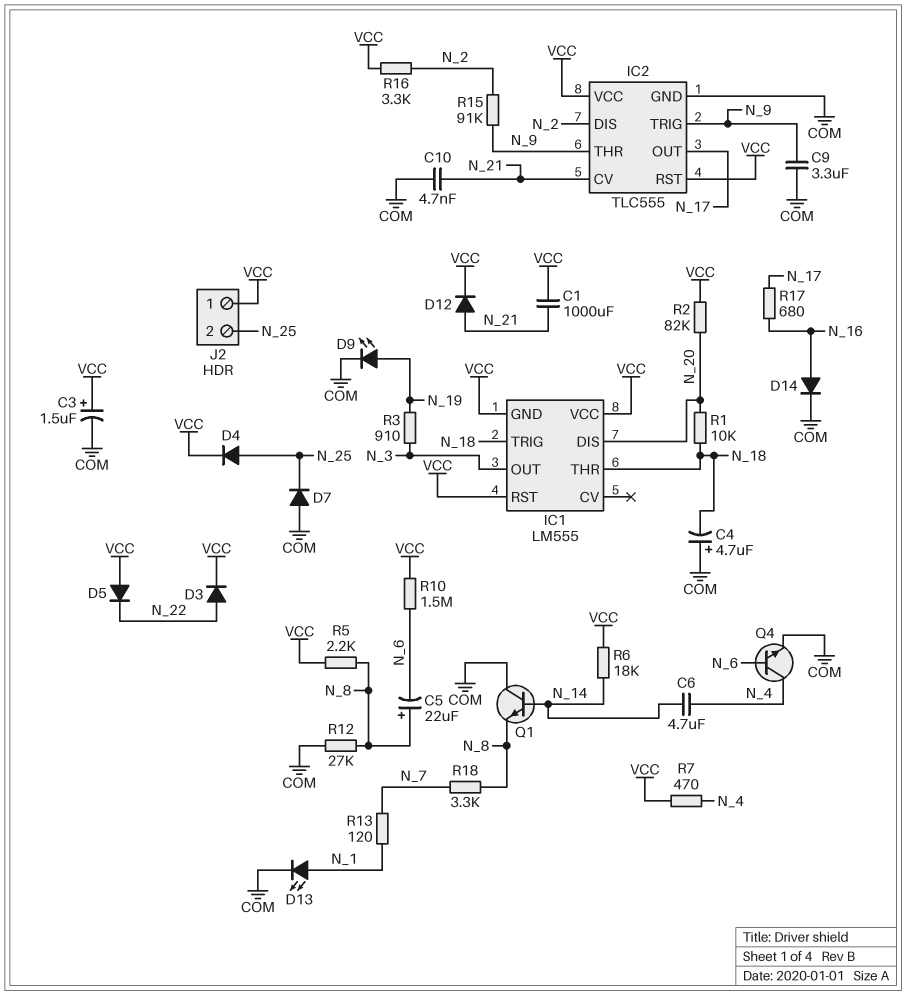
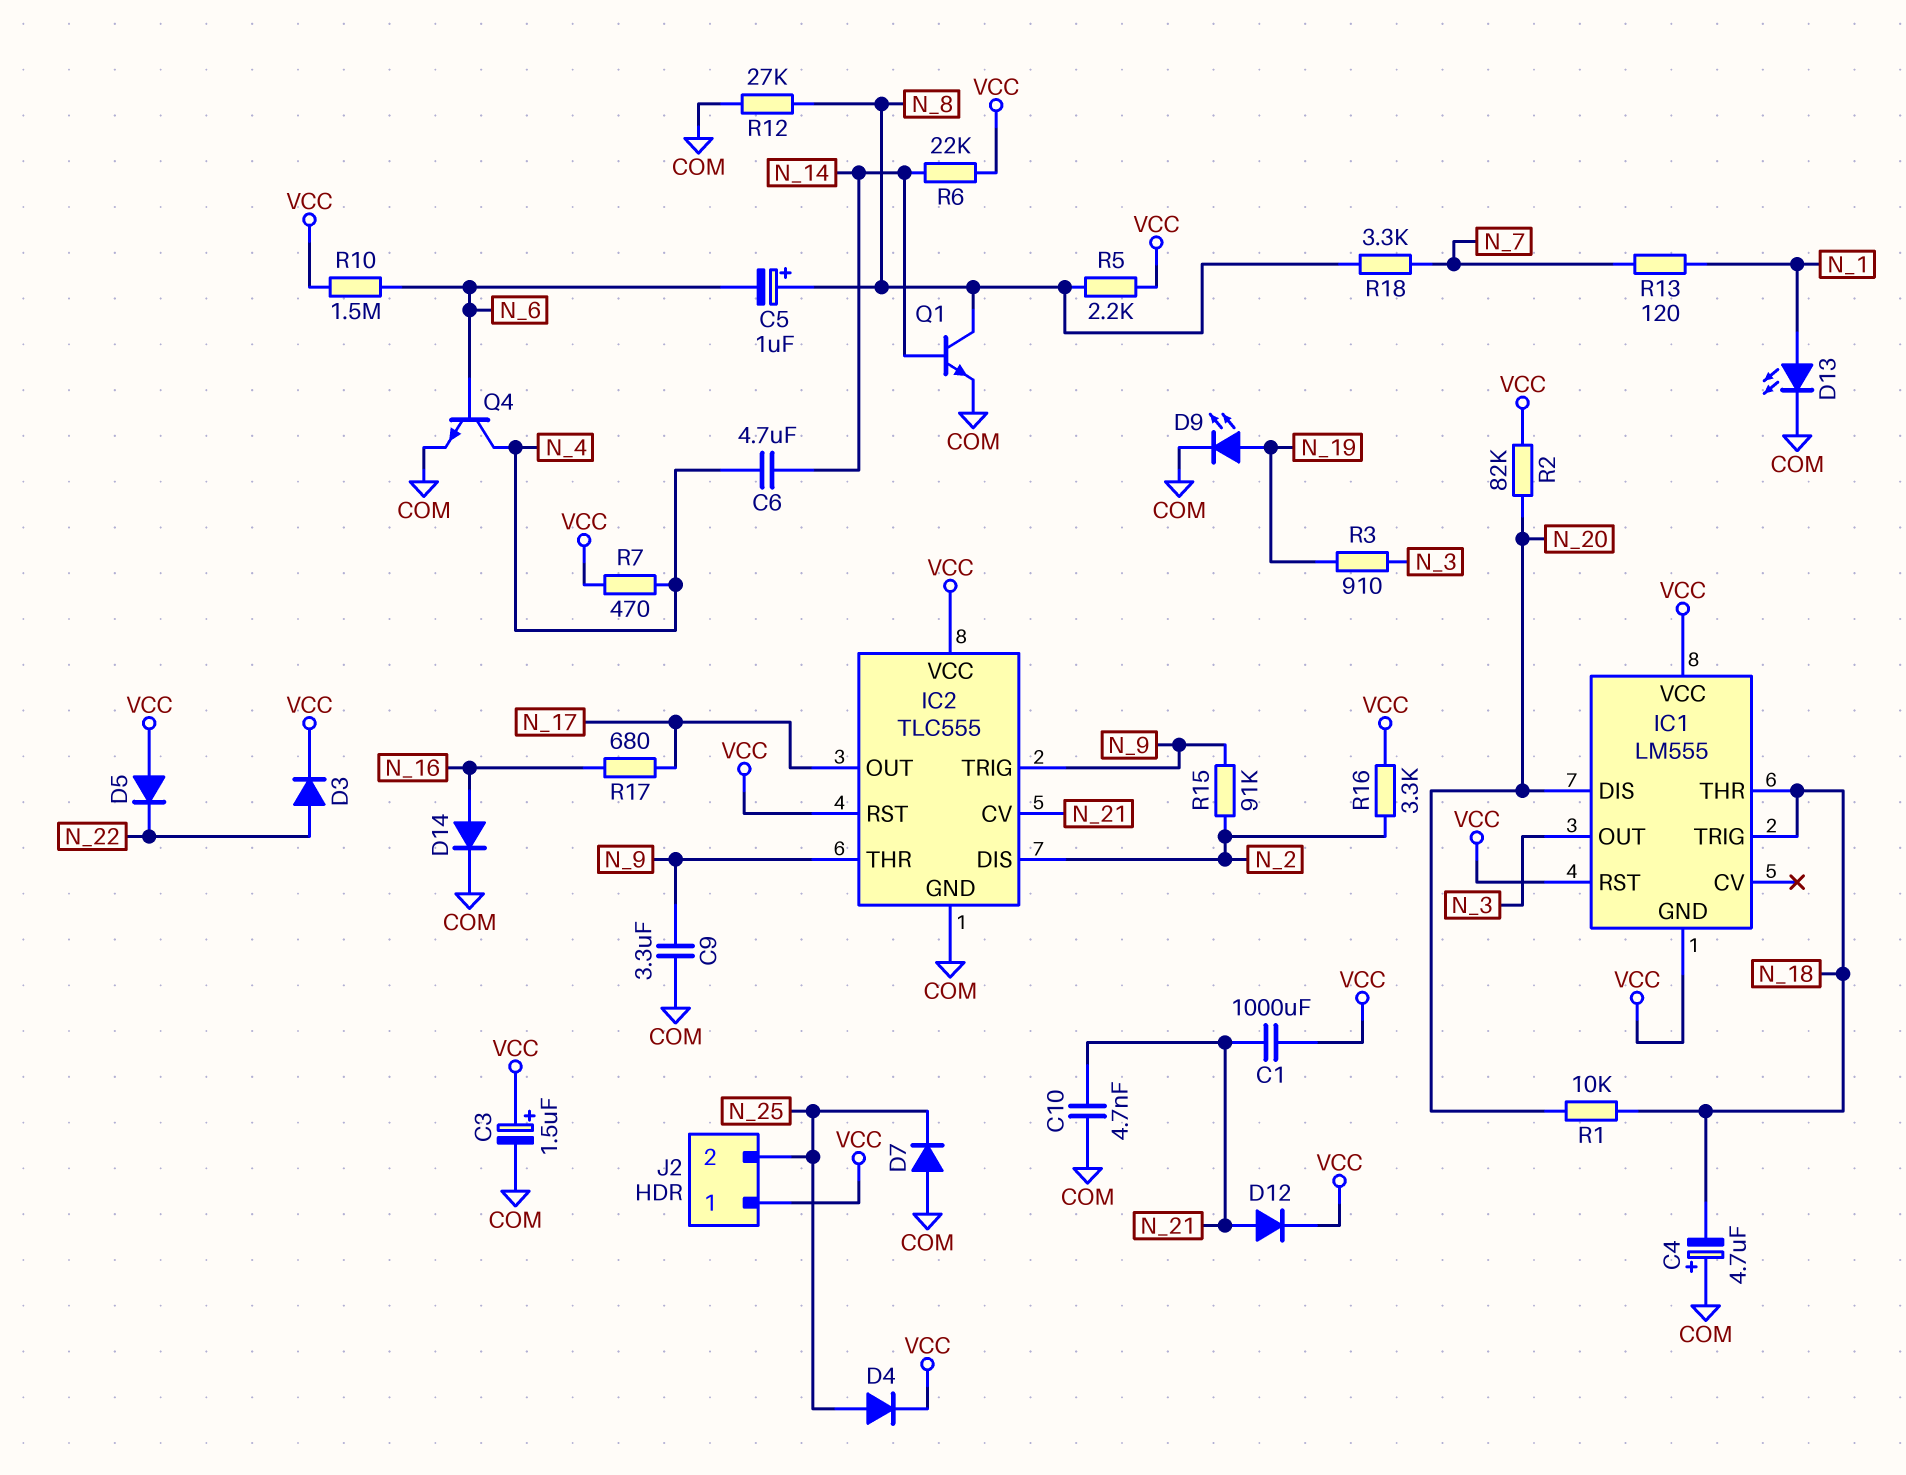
C5: 22uF (plus N_8, minus N_6) -> 1uF (plus N_8, minus N_6)
Q1: NPN (B N_14, C COM, E N_8) -> NPN (B N_14, C N_8, E COM)
R6: 18k (N_14, VCC) -> 22k (N_14, VCC)

